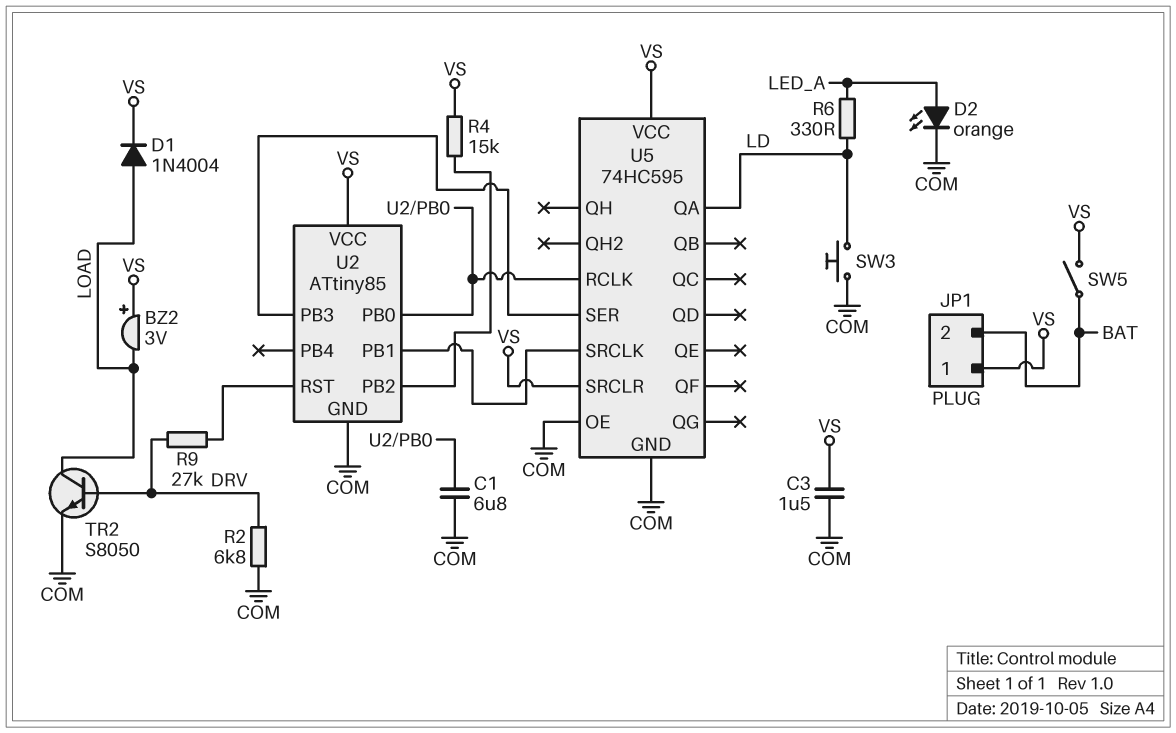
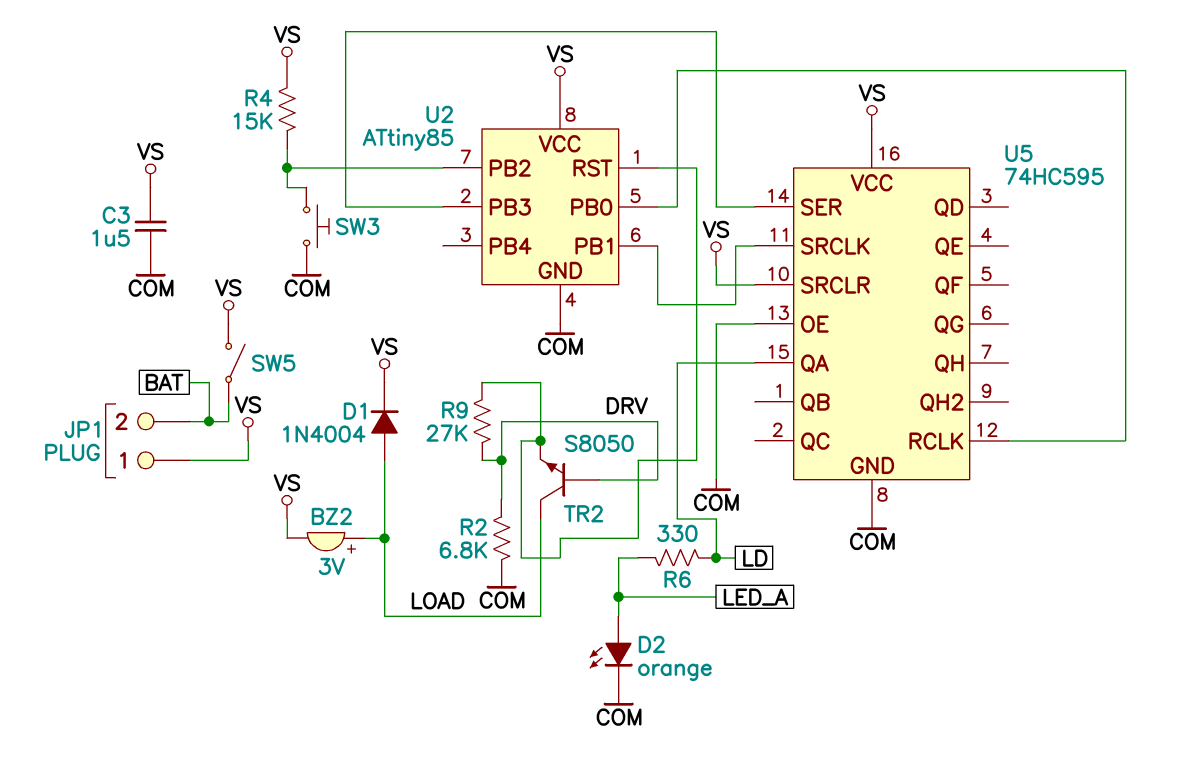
BZ2: buzzer 3V (plus VS, minus LOAD) -> buzzer 3V (plus LOAD, minus VS)
C1: 6.8uF (COM, U2/PB0) -> none
SW3: button (COM, LD) -> button (COM, U2/PB2)
TR2: NPN S8050 (B DRV, C LOAD, E COM) -> NPN S8050 (B DRV, C LOAD, E U2/RST)

